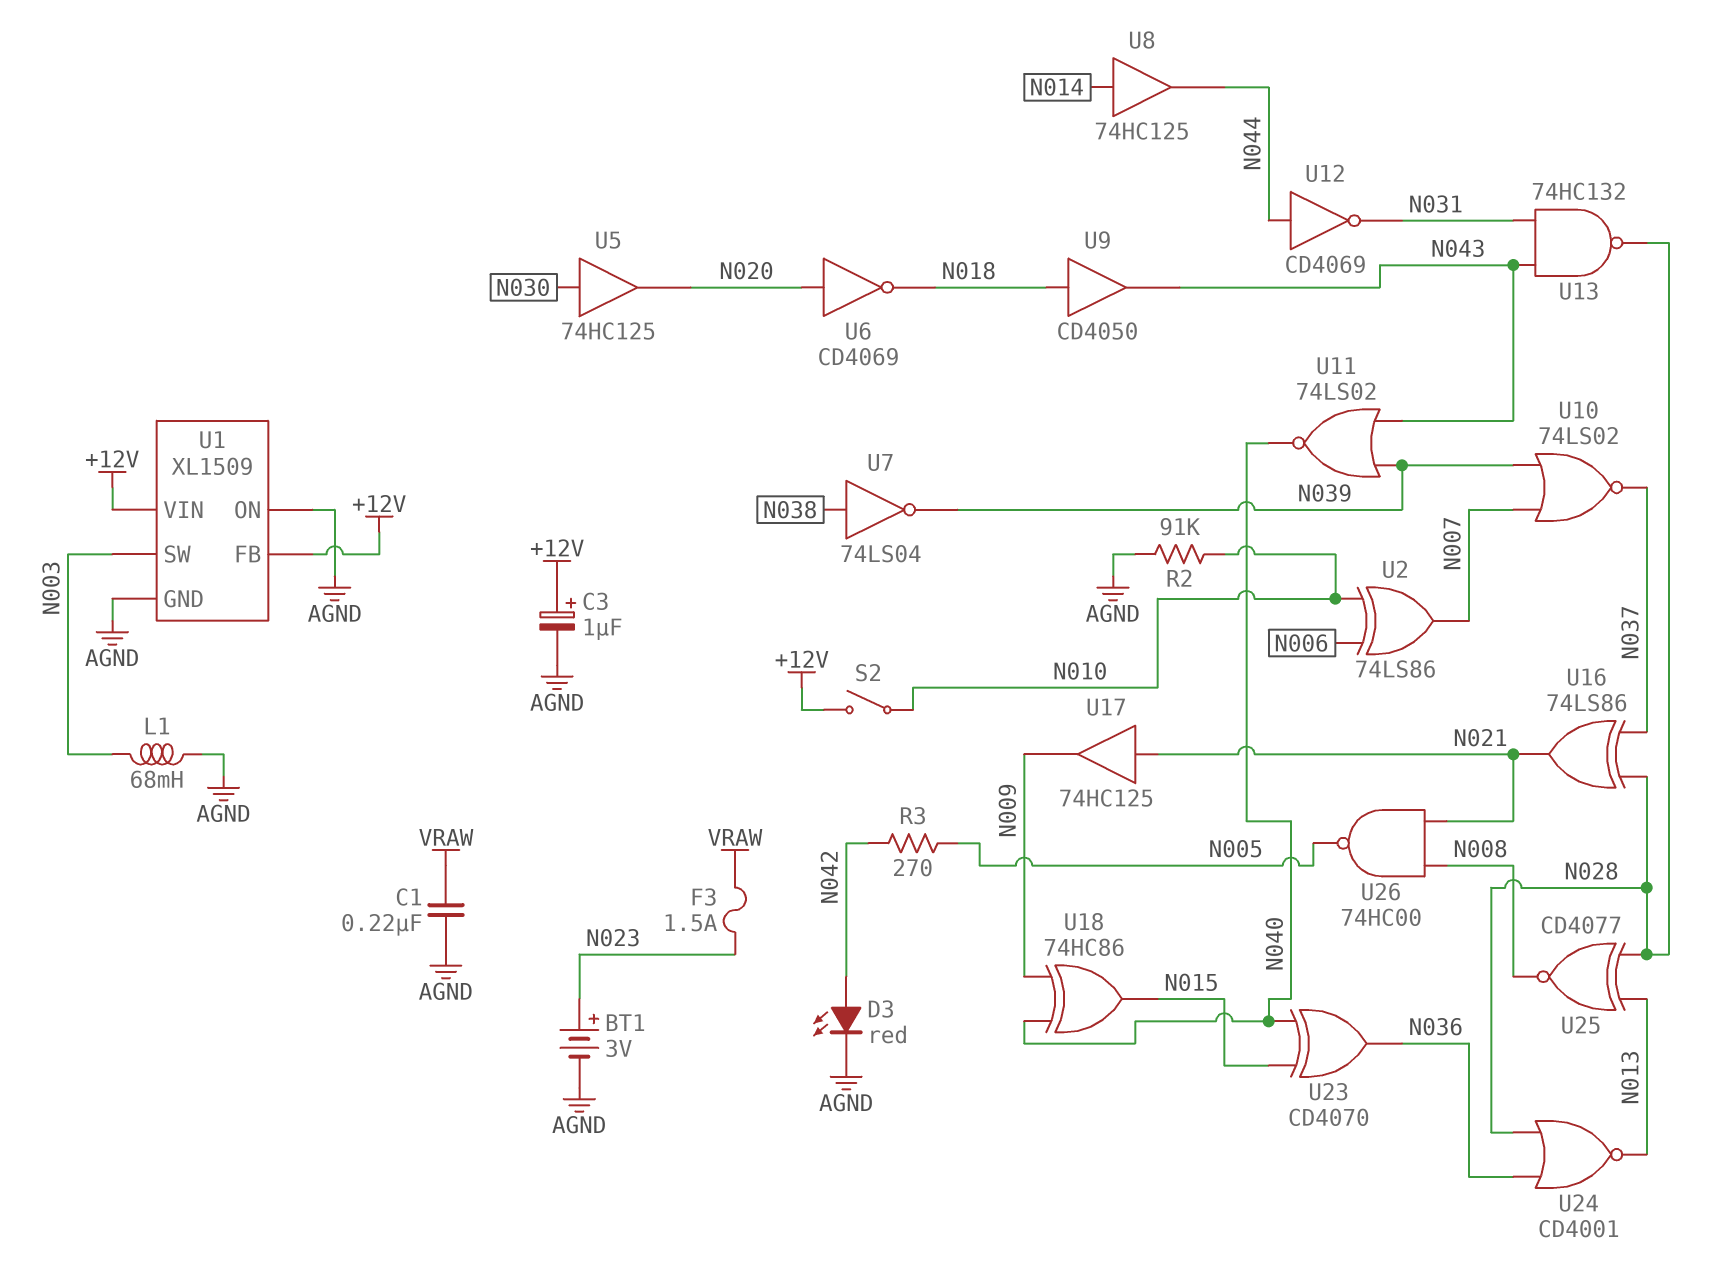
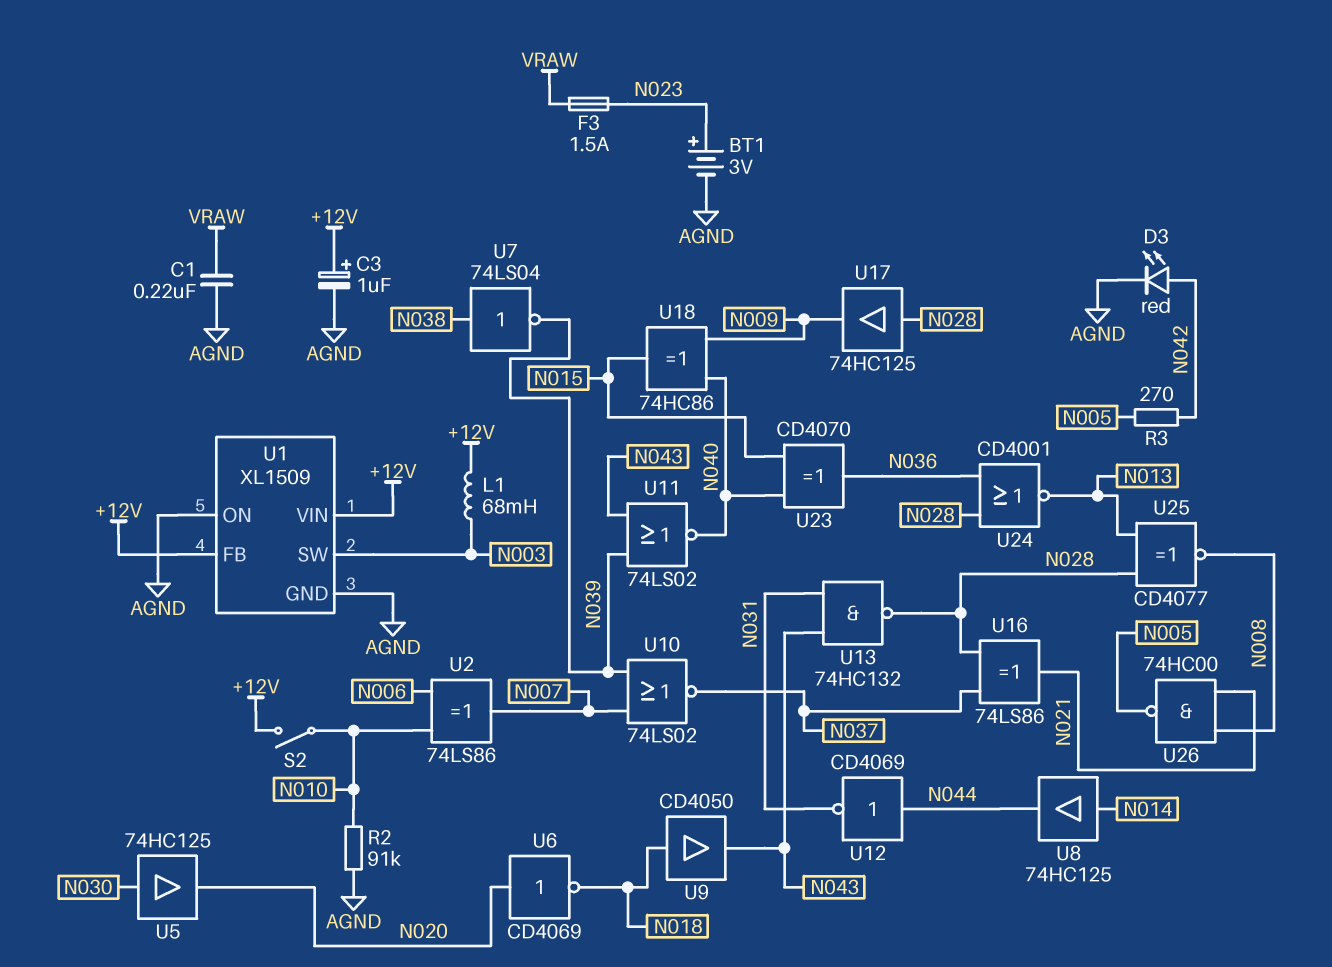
L1: 68mH (AGND, N003) -> 68mH (+12V, N003)
U17: buffer 74HC125 (in N021, out N009) -> buffer 74HC125 (in N028, out N009)

